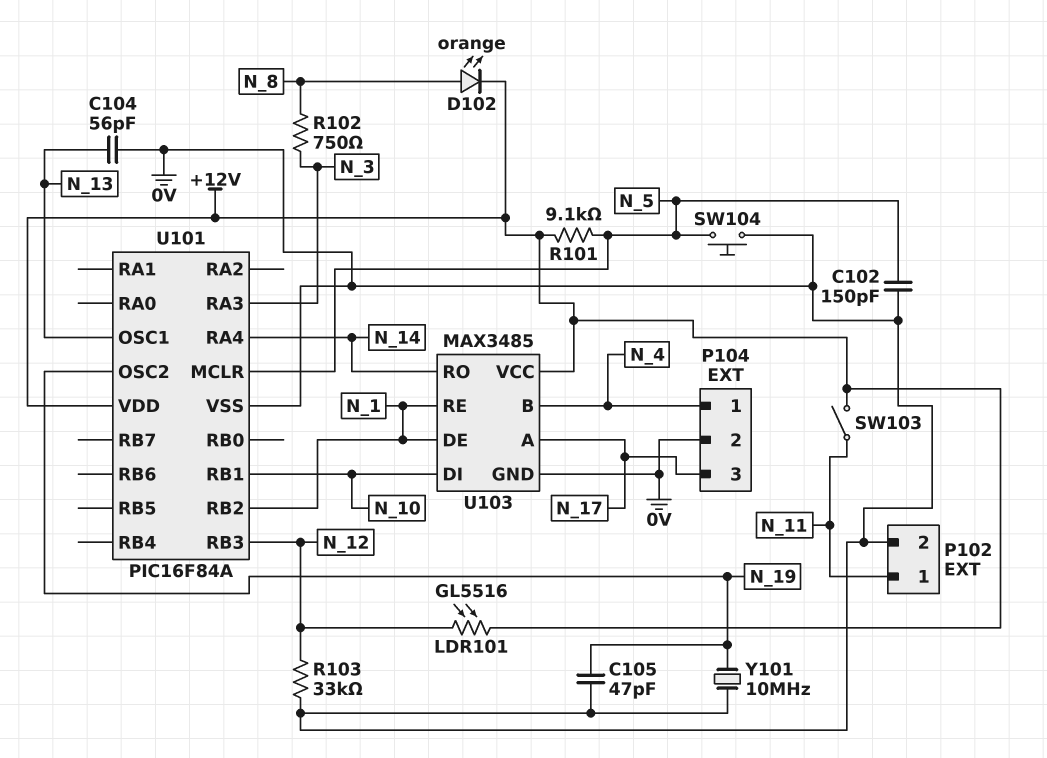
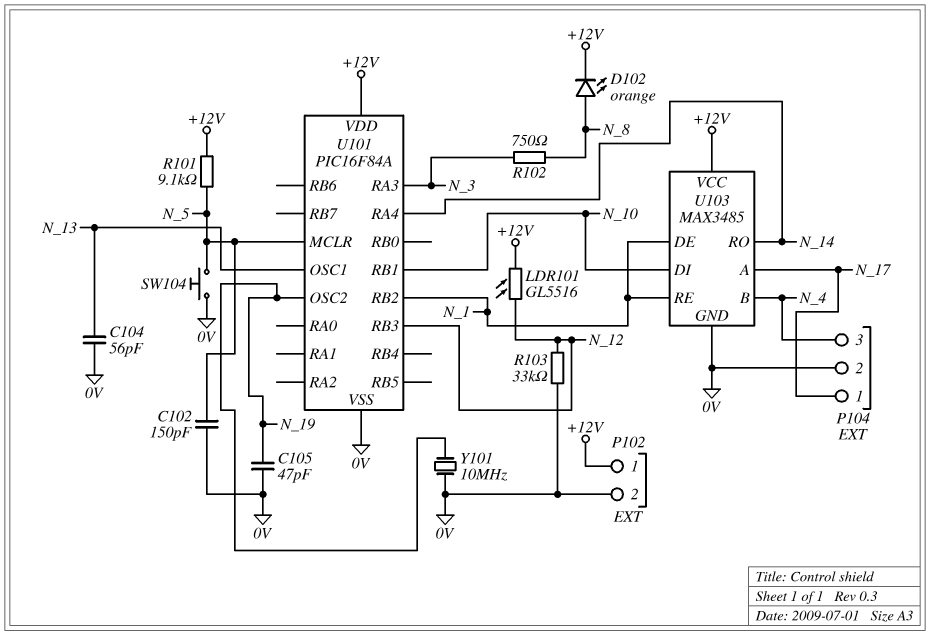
P102 pin 1: N_11 -> +12V
P104 pin 1: N_4 -> N_17
P104 pin 3: N_17 -> N_4
SW103: switch (+12V, N_11) -> none

